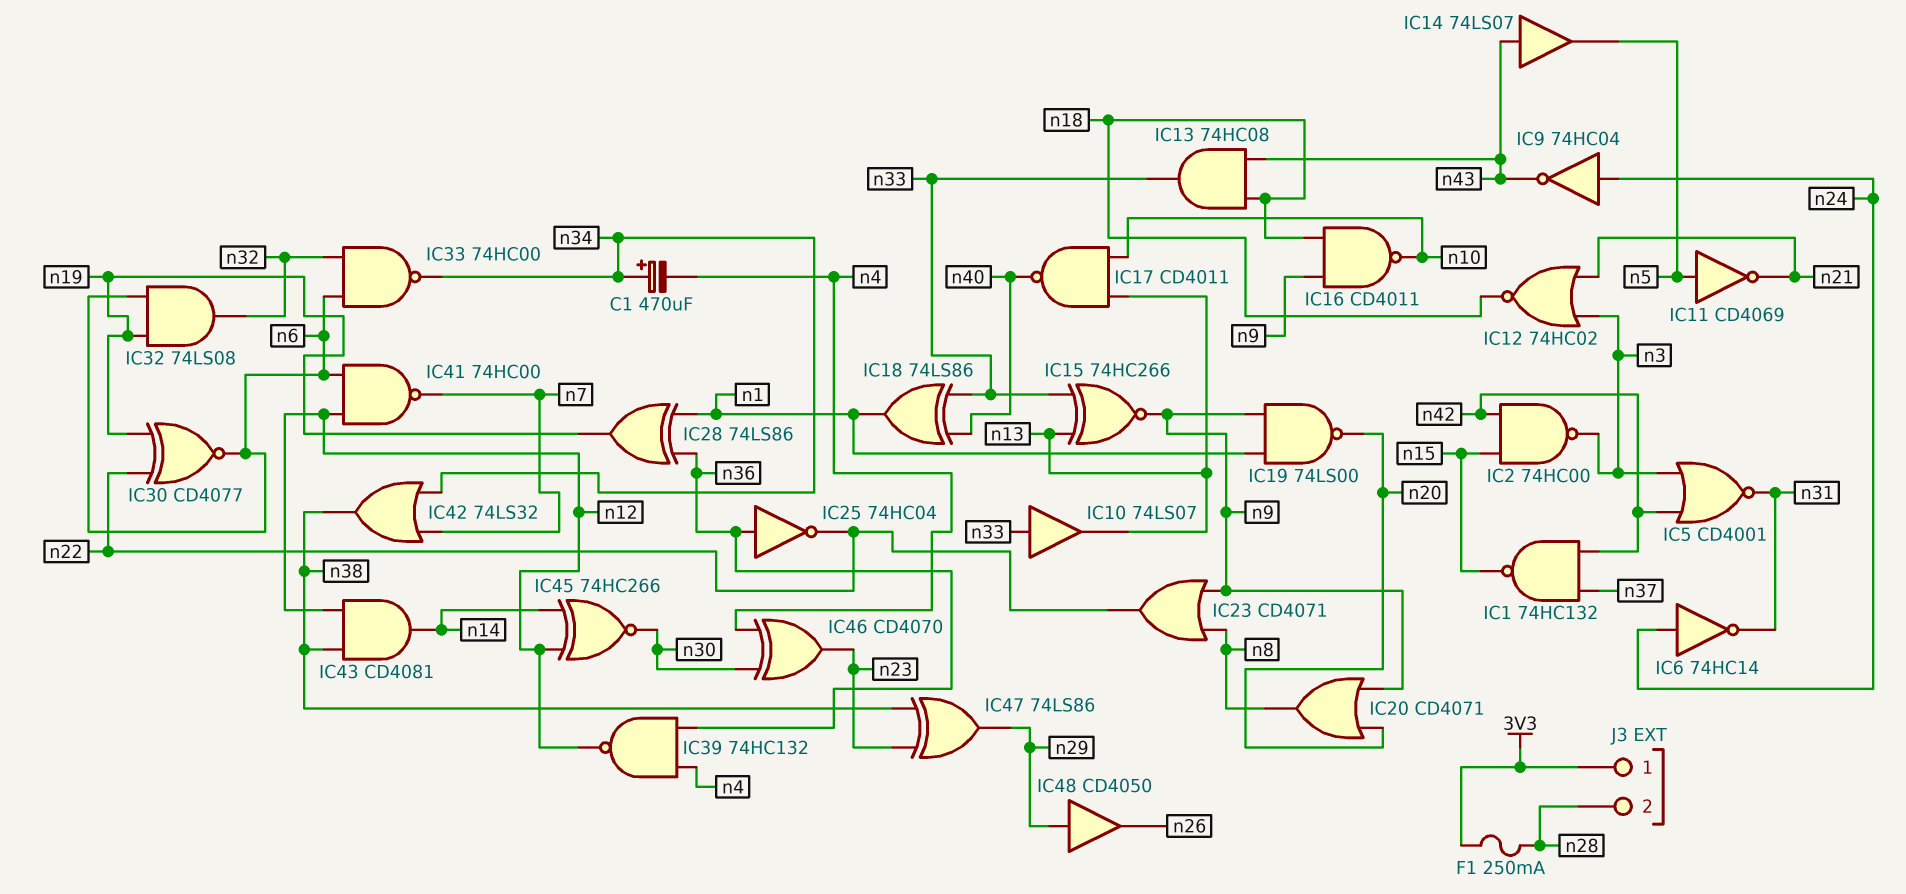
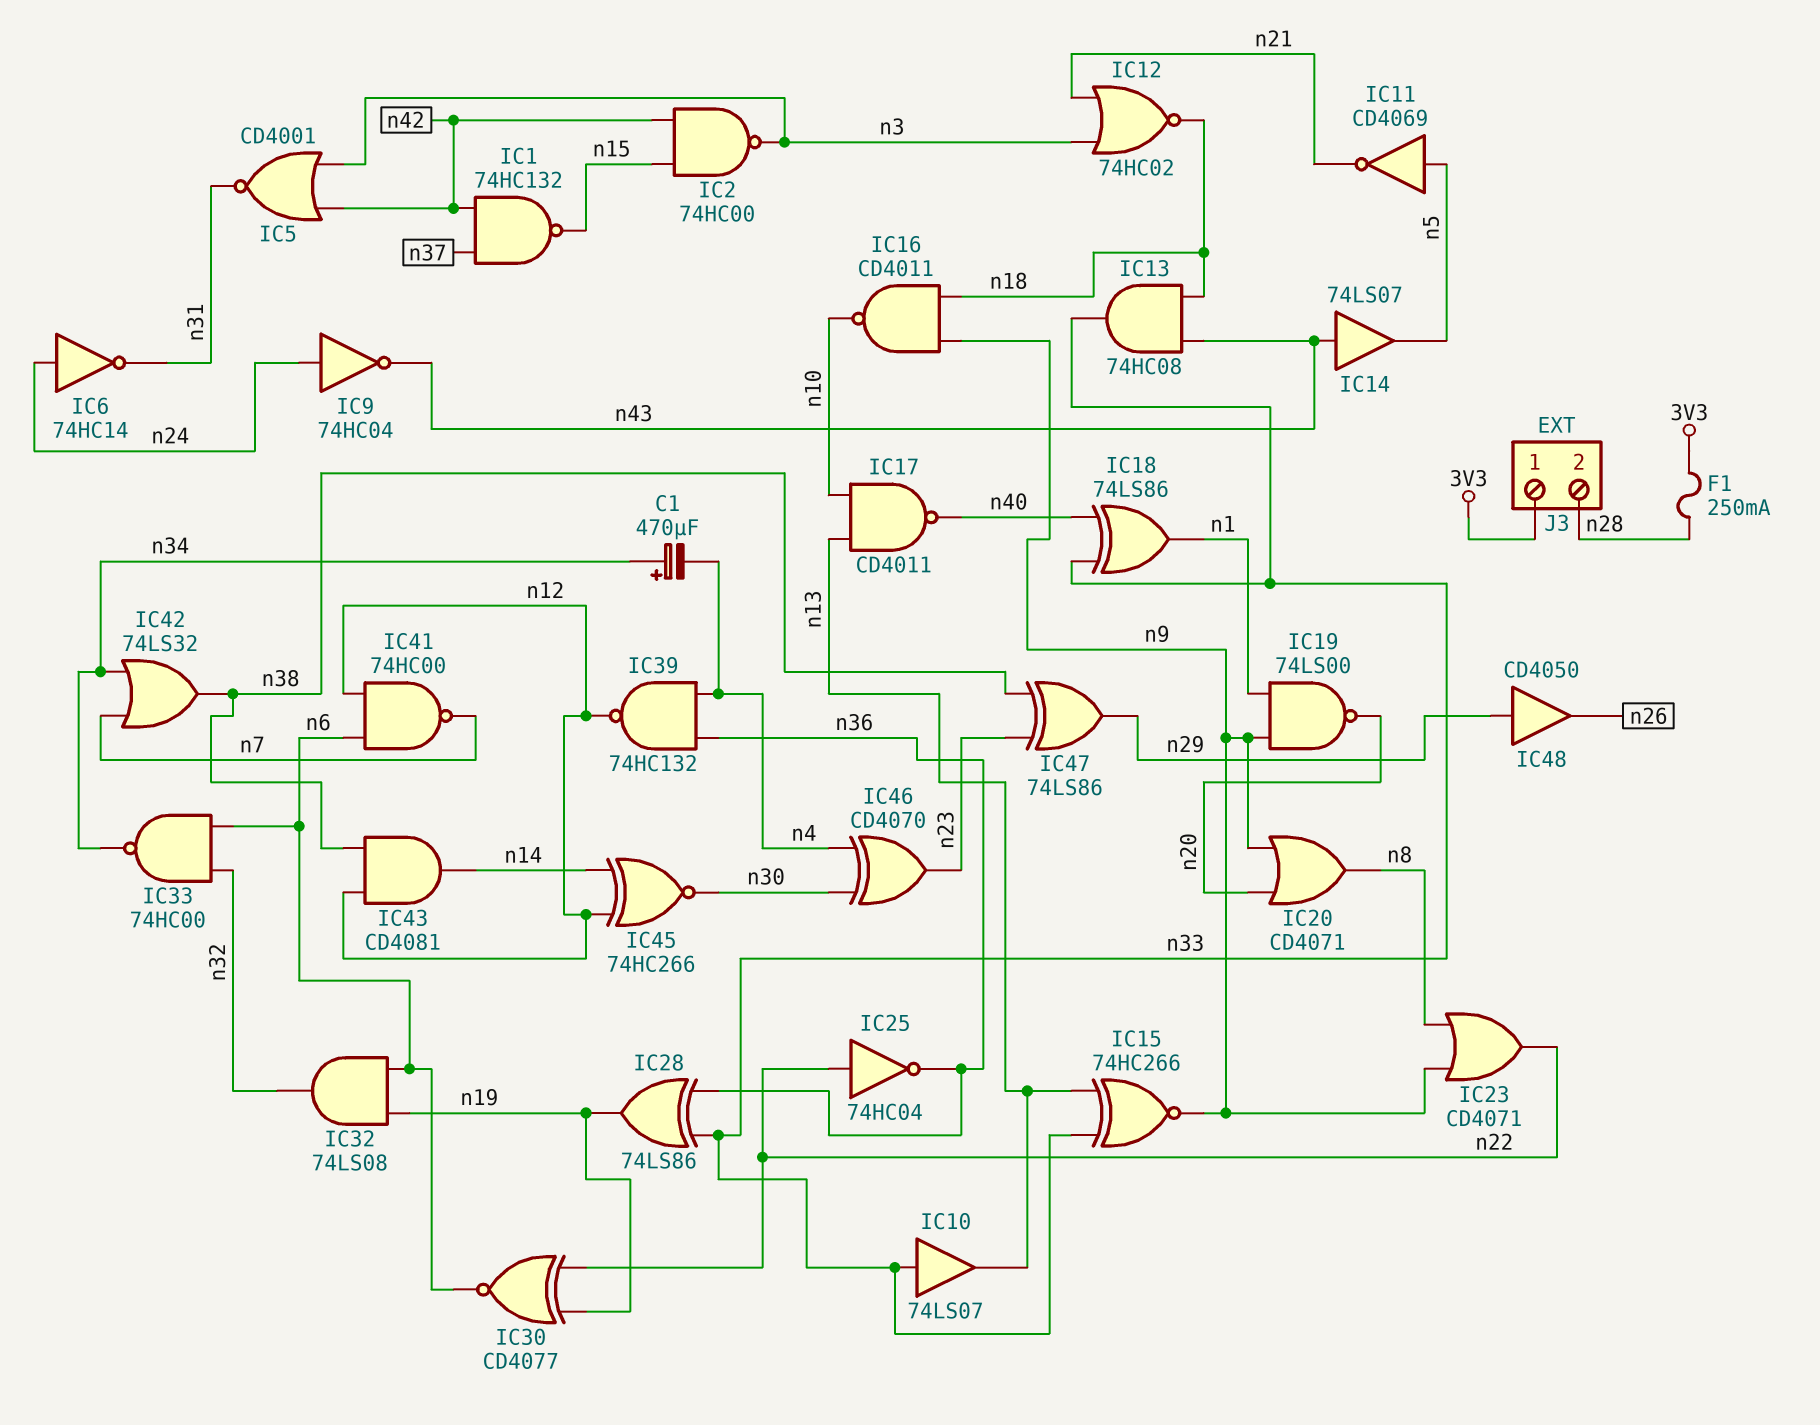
IC25: NOT 74HC04 (in n36, out n22) -> NOT 74HC04 (in n22, out n36)
IC28: XOR 74LS86 (in n1, in n36, out n19) -> XOR 74LS86 (in n33, in n36, out n19)

